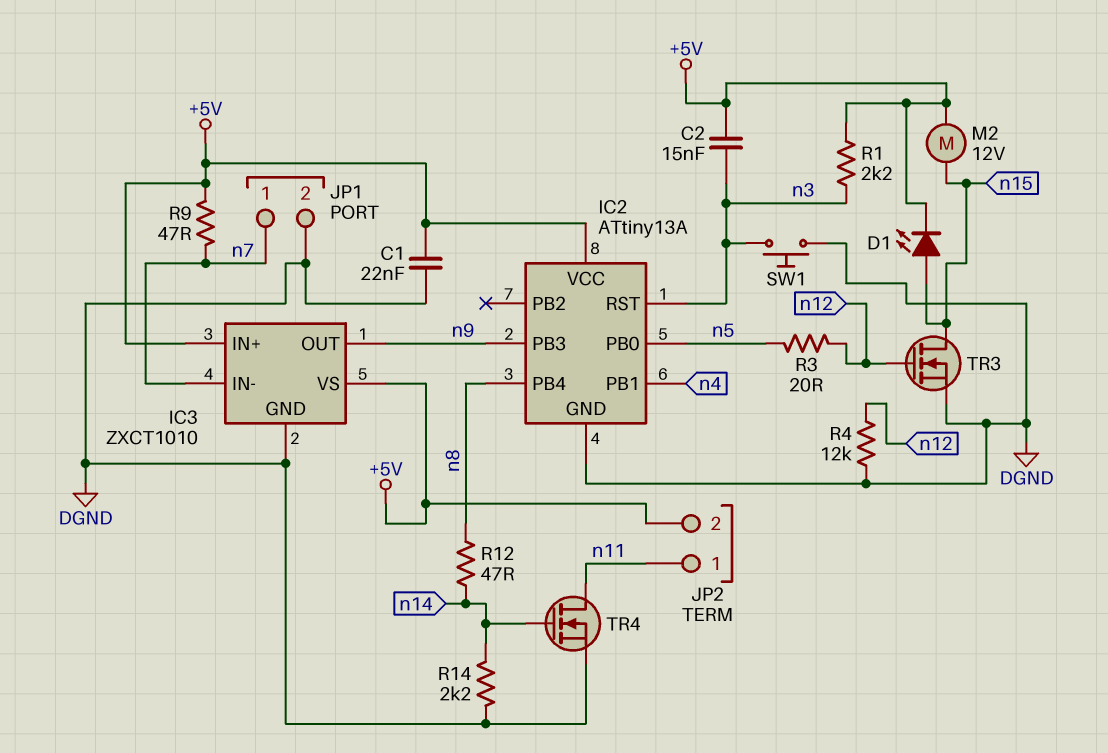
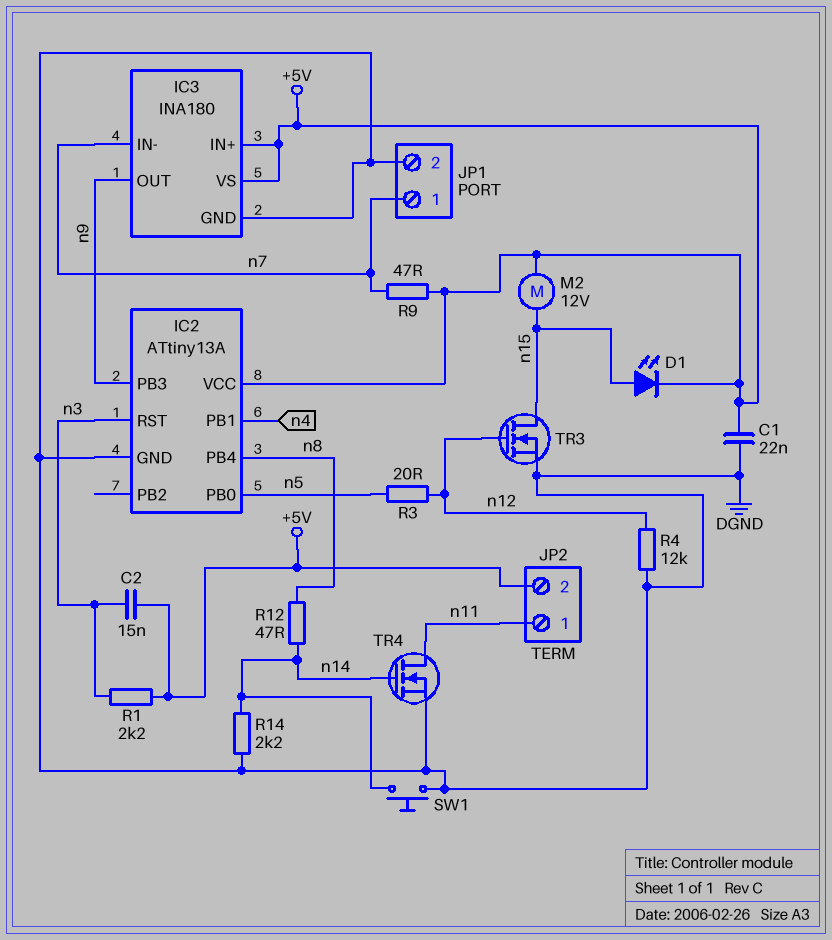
IC3: ZXCT1010 -> INA180
SW1: button (DGND, n3) -> button (DGND, n14)

